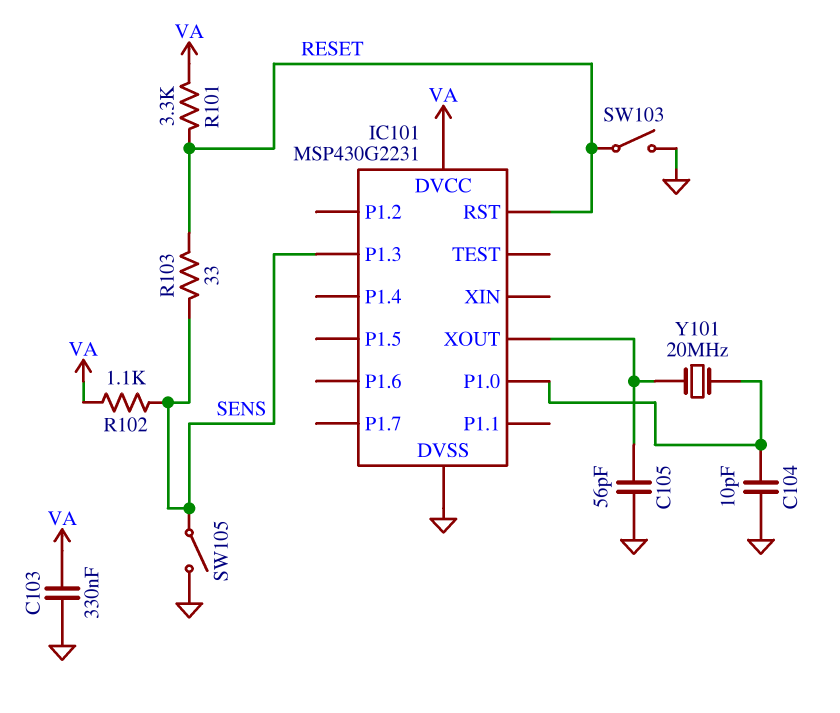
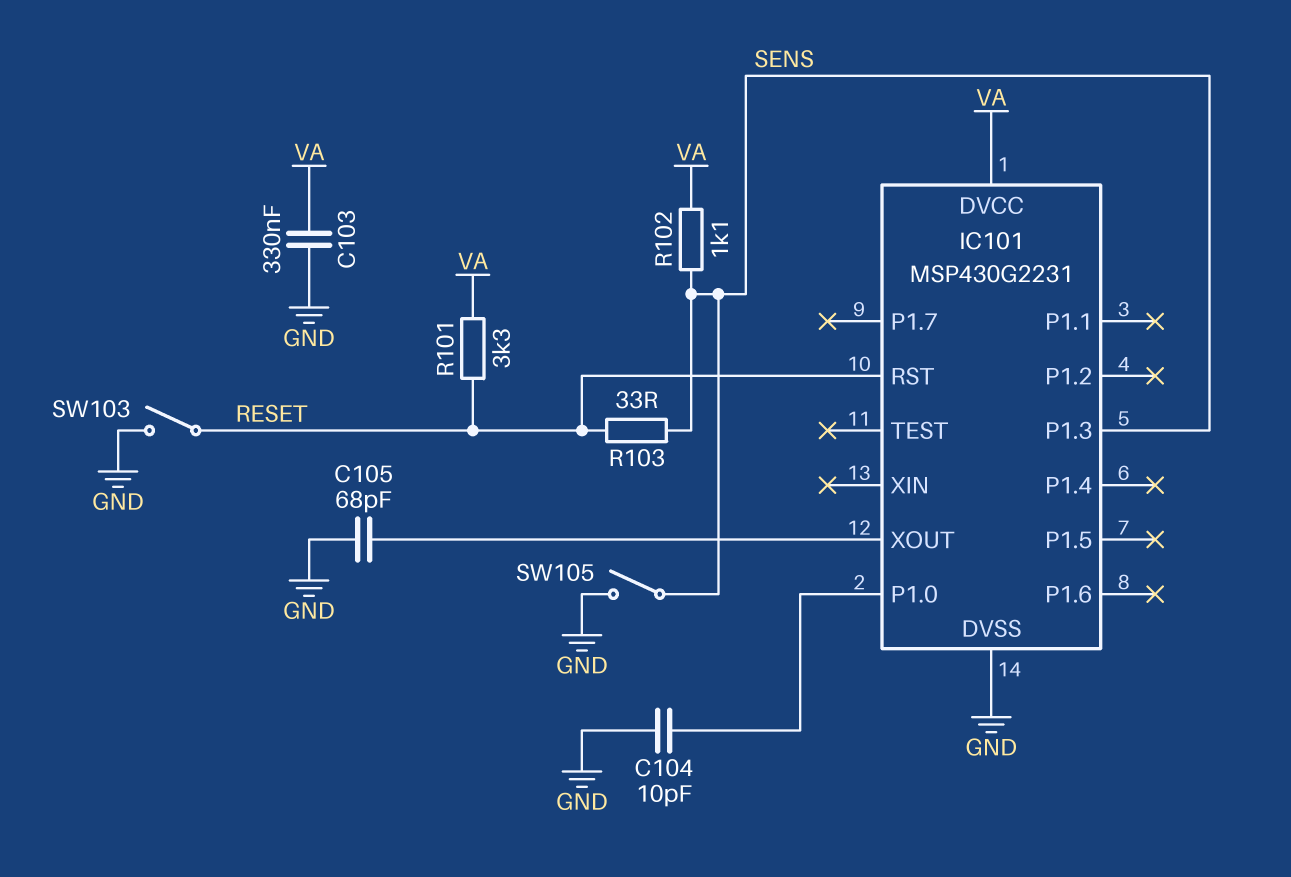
C105: 56pF (GND, IC101/XOUT) -> 68pF (GND, IC101/XOUT)
Y101: 20MHz (IC101/P1.0, IC101/XOUT) -> none

